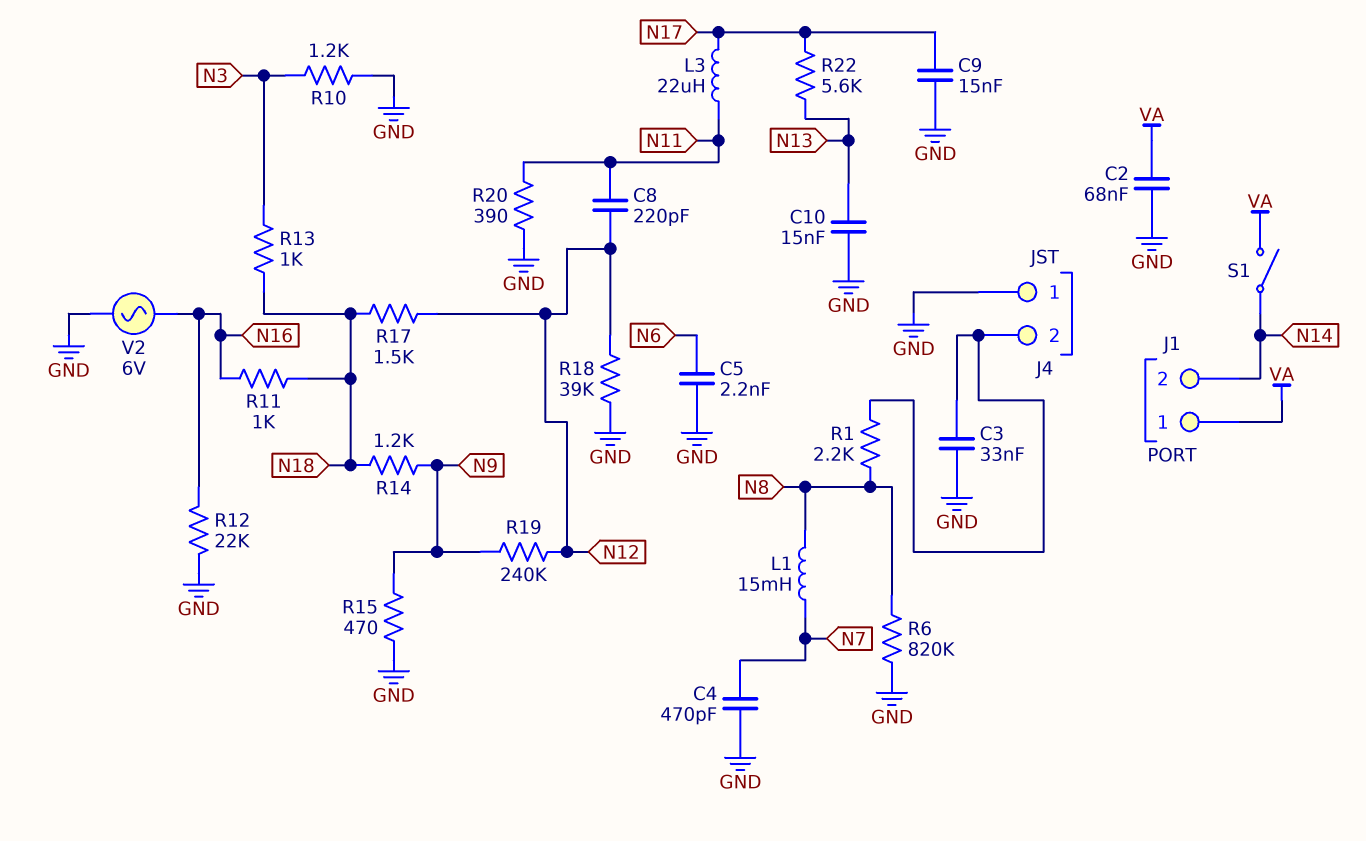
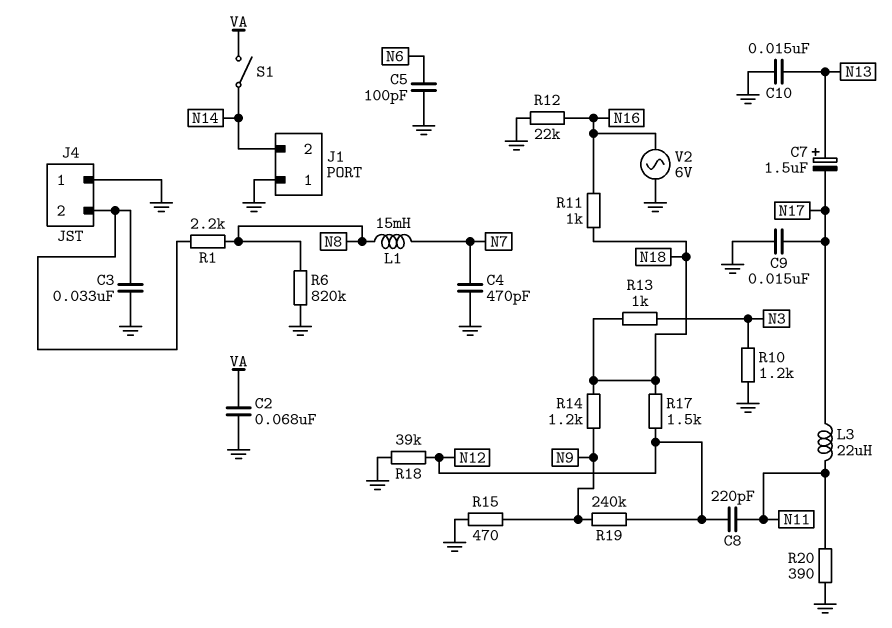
C5: 2.2nF (GND, N6) -> 100pF (GND, N6)
C7: none -> 1.5uF (plus N13, minus N17)
J1 pin 1: VA -> GND
R22: 5.6k (N13, N17) -> none

